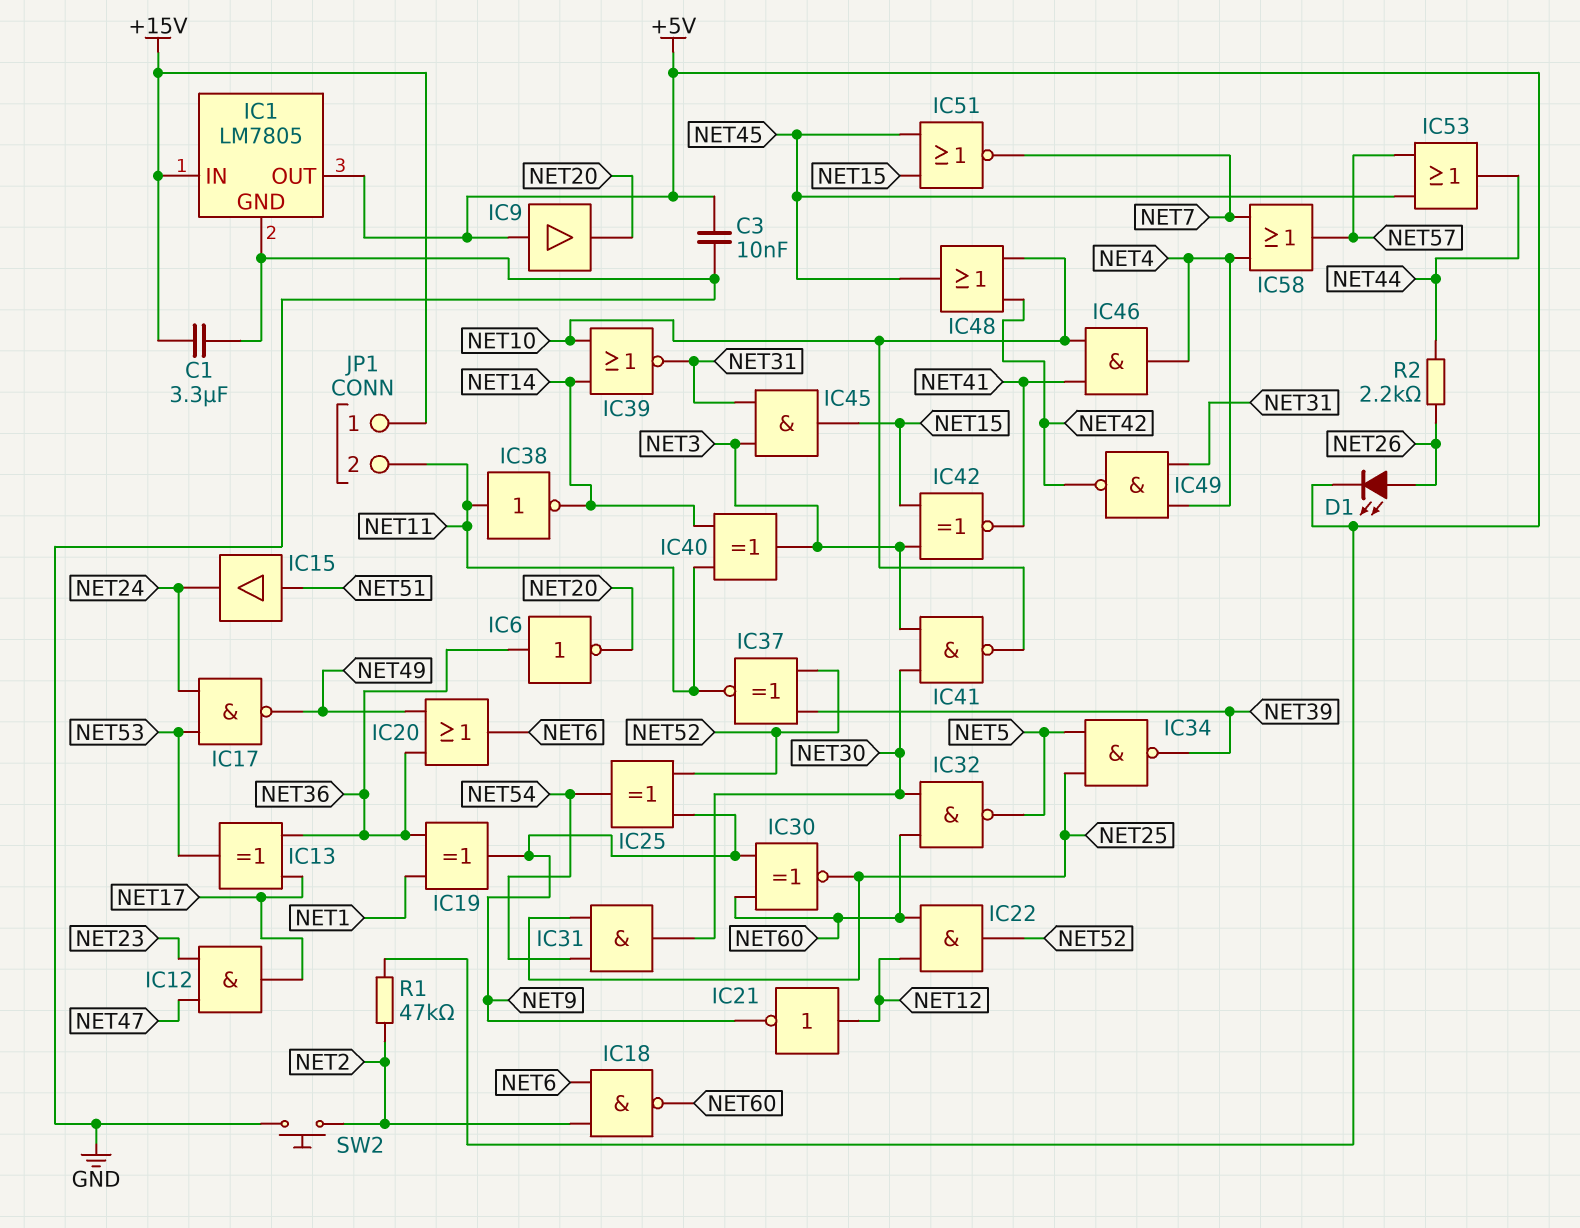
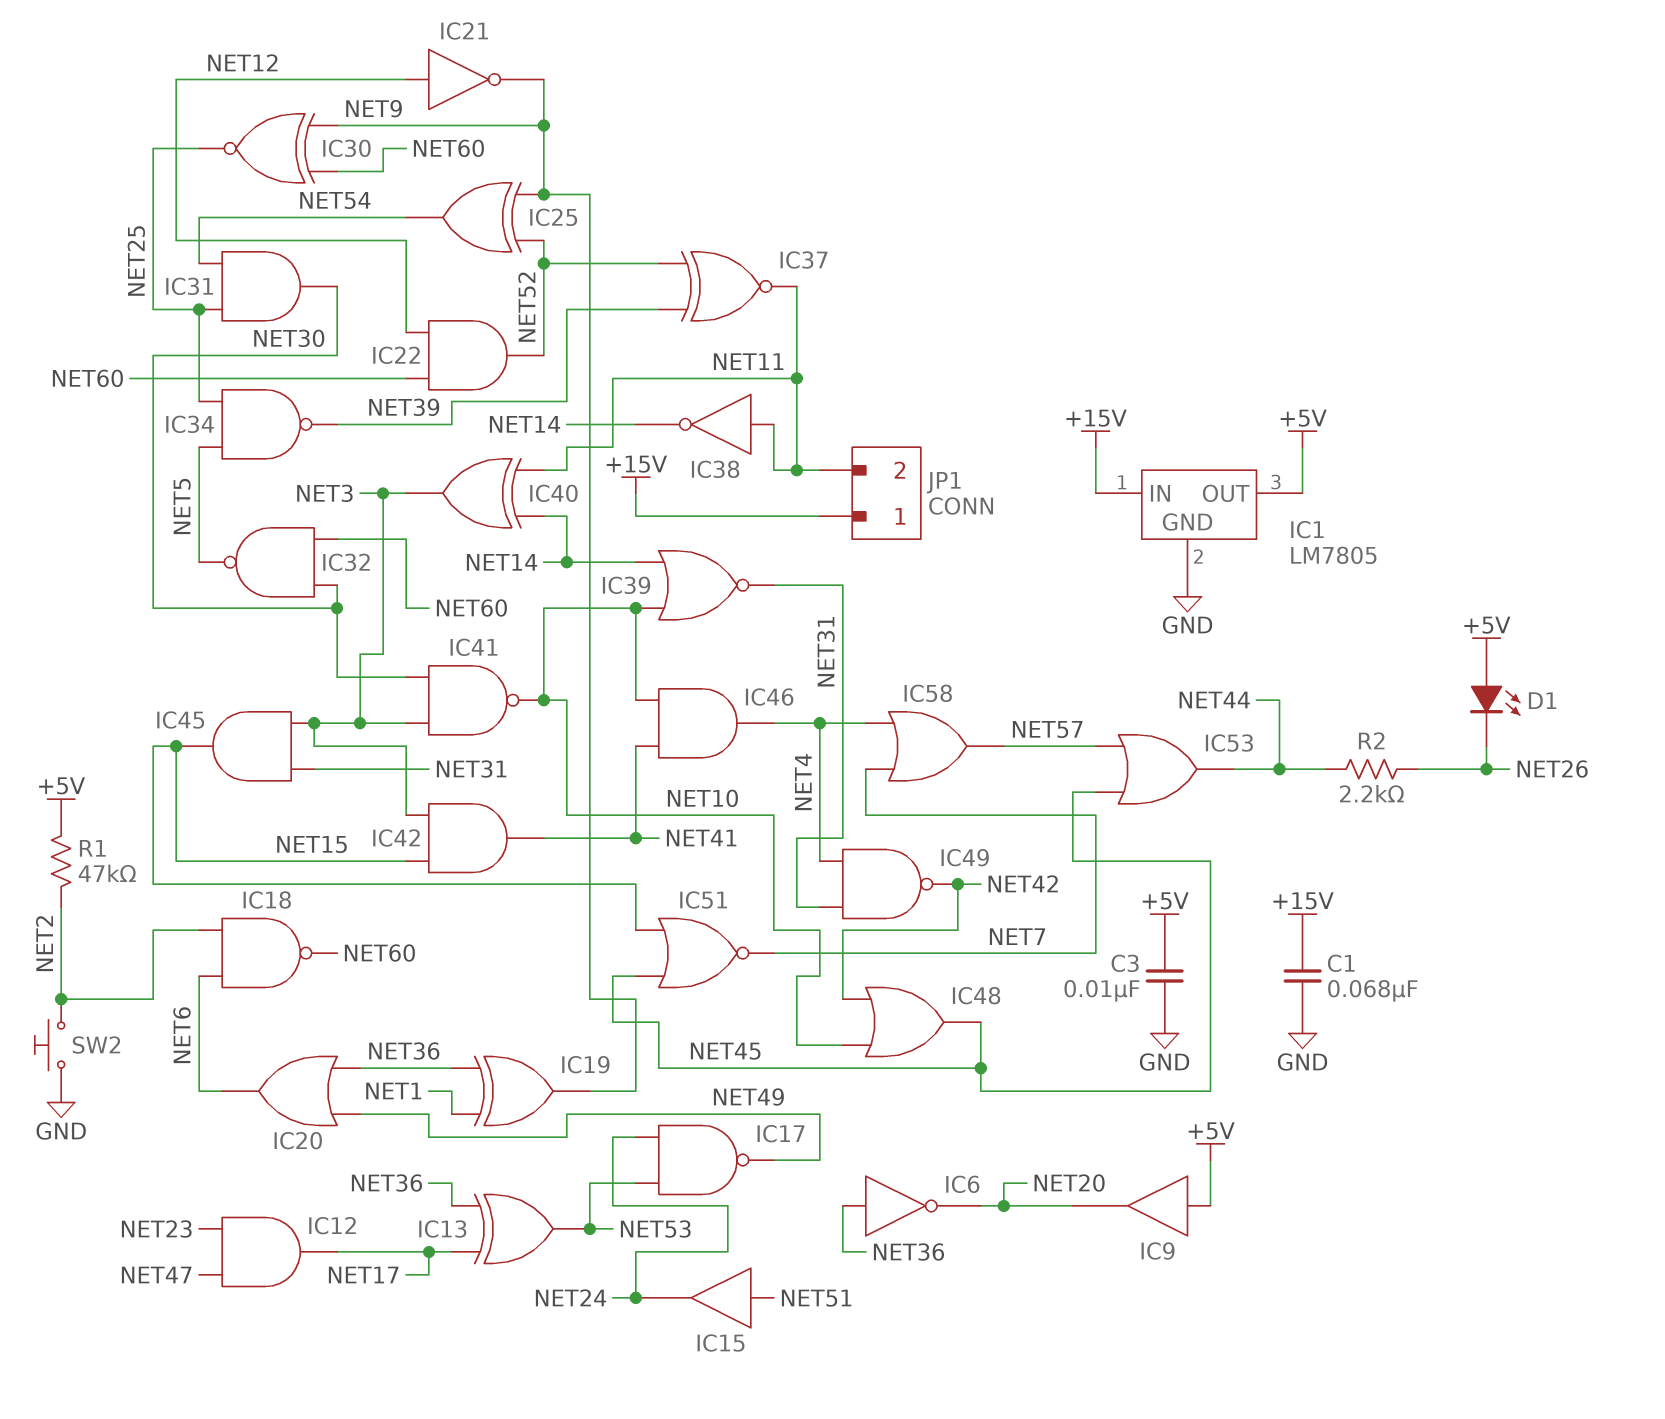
C1: 3.3uF (+15V, GND) -> 68nF (+15V, GND)
D1: LED (A NET26, K +5V) -> LED (A +5V, K NET26)
IC42: XNOR (in NET3, in NET15, out NET41) -> AND (in NET3, in NET15, out NET41)

